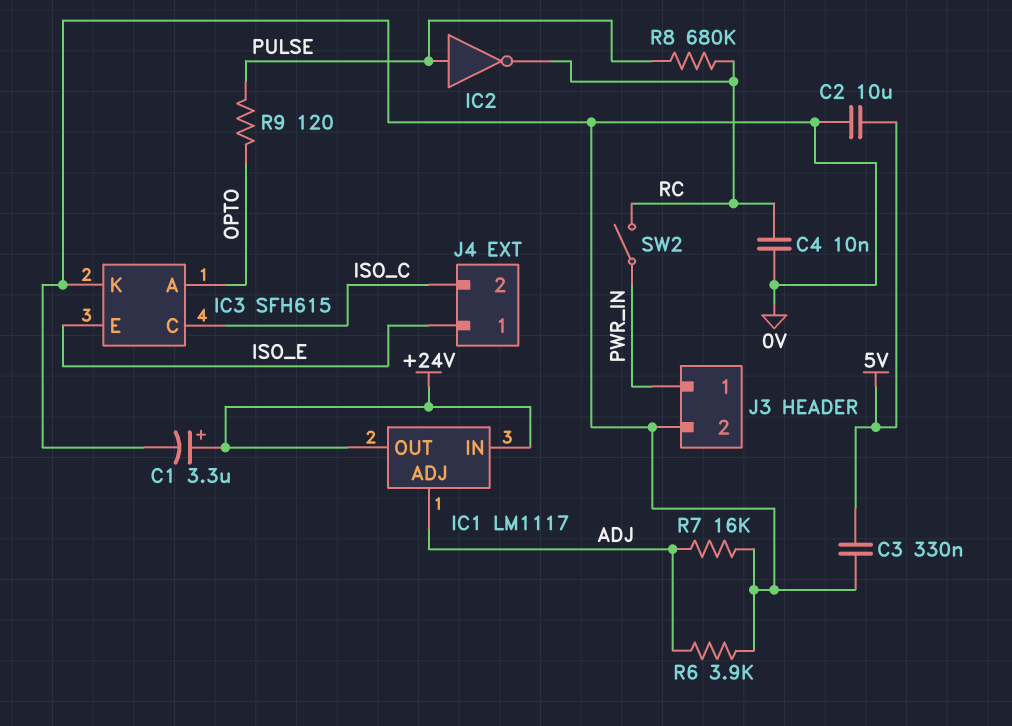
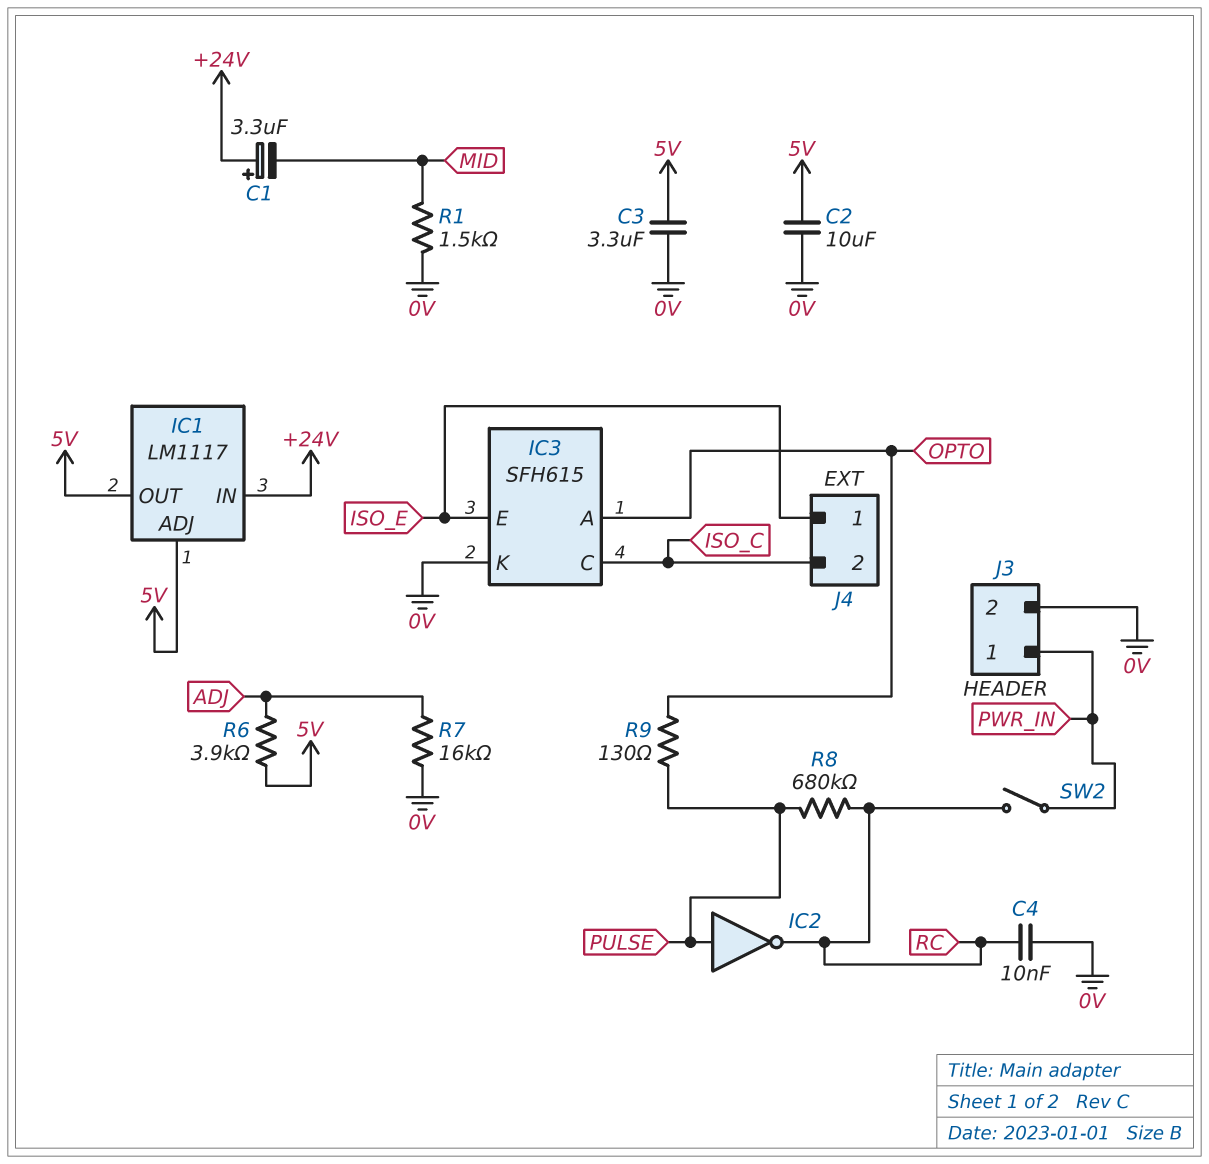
C1: 3.3uF (plus +24V, minus 0V) -> 3.3uF (plus +24V, minus MID)
C3: 330nF (0V, 5V) -> 3.3uF (0V, 5V)
IC1 pin ADJ: ADJ -> 5V
IC1 pin OUT: +24V -> 5V
R1: none -> 1.5k (0V, MID)
R6: 3.9k (0V, ADJ) -> 3.9k (5V, ADJ)
R9: 120 (OPTO, PULSE) -> 130 (OPTO, PULSE)

